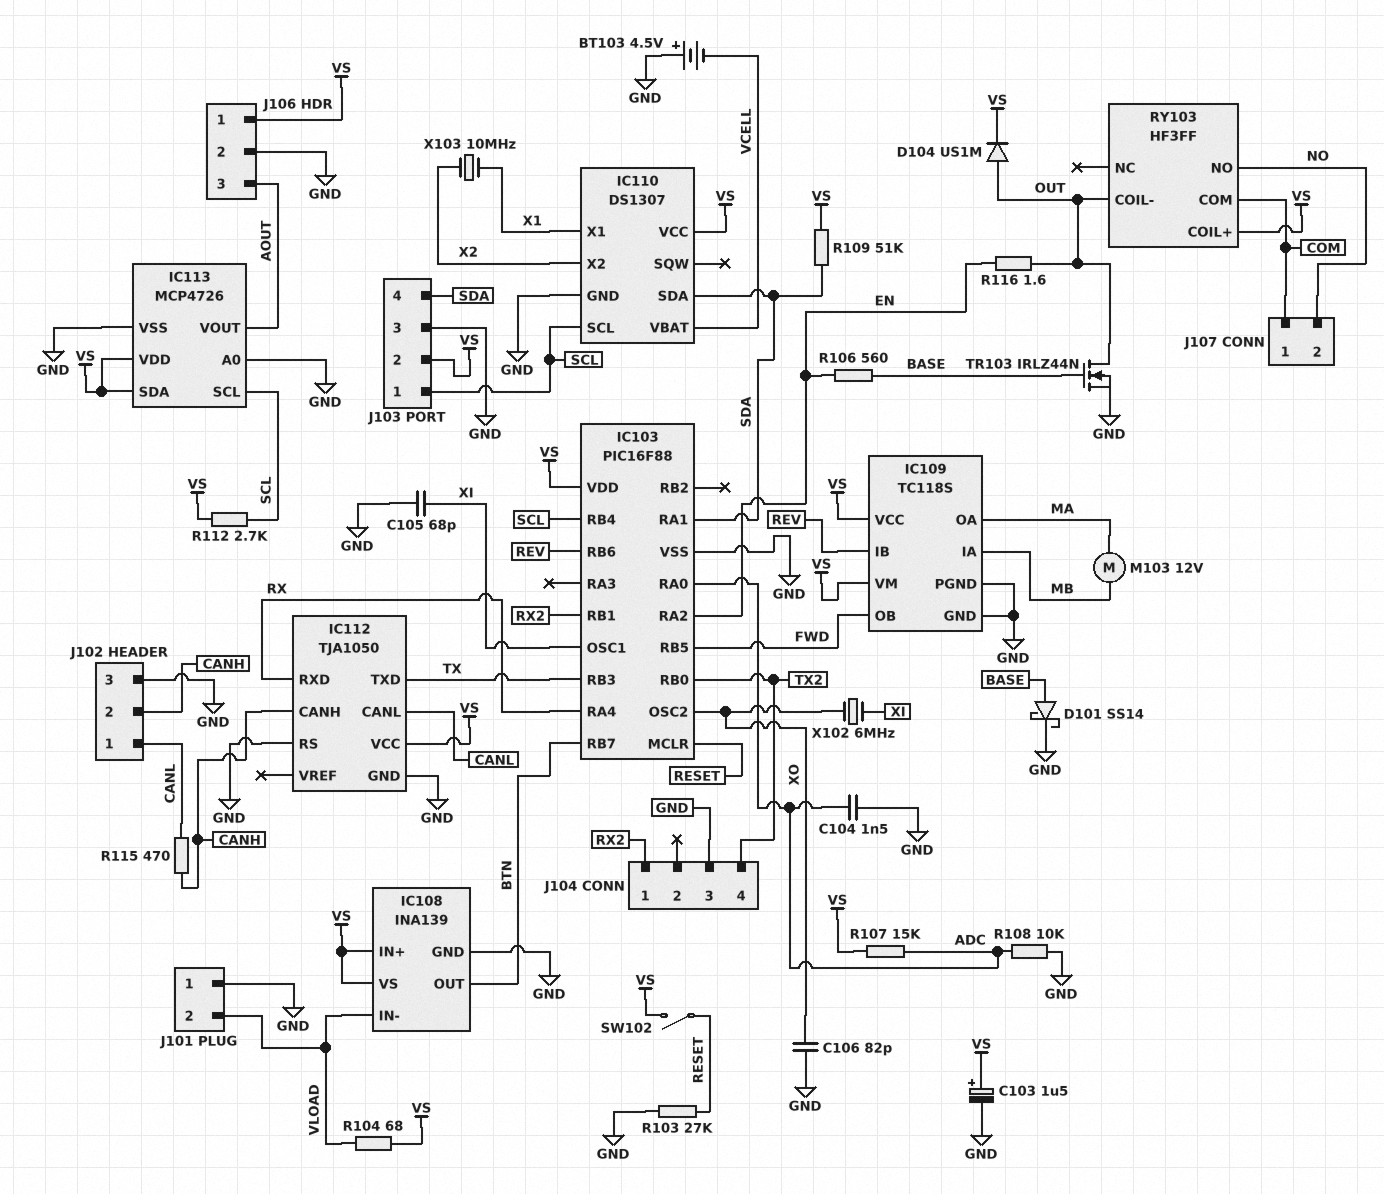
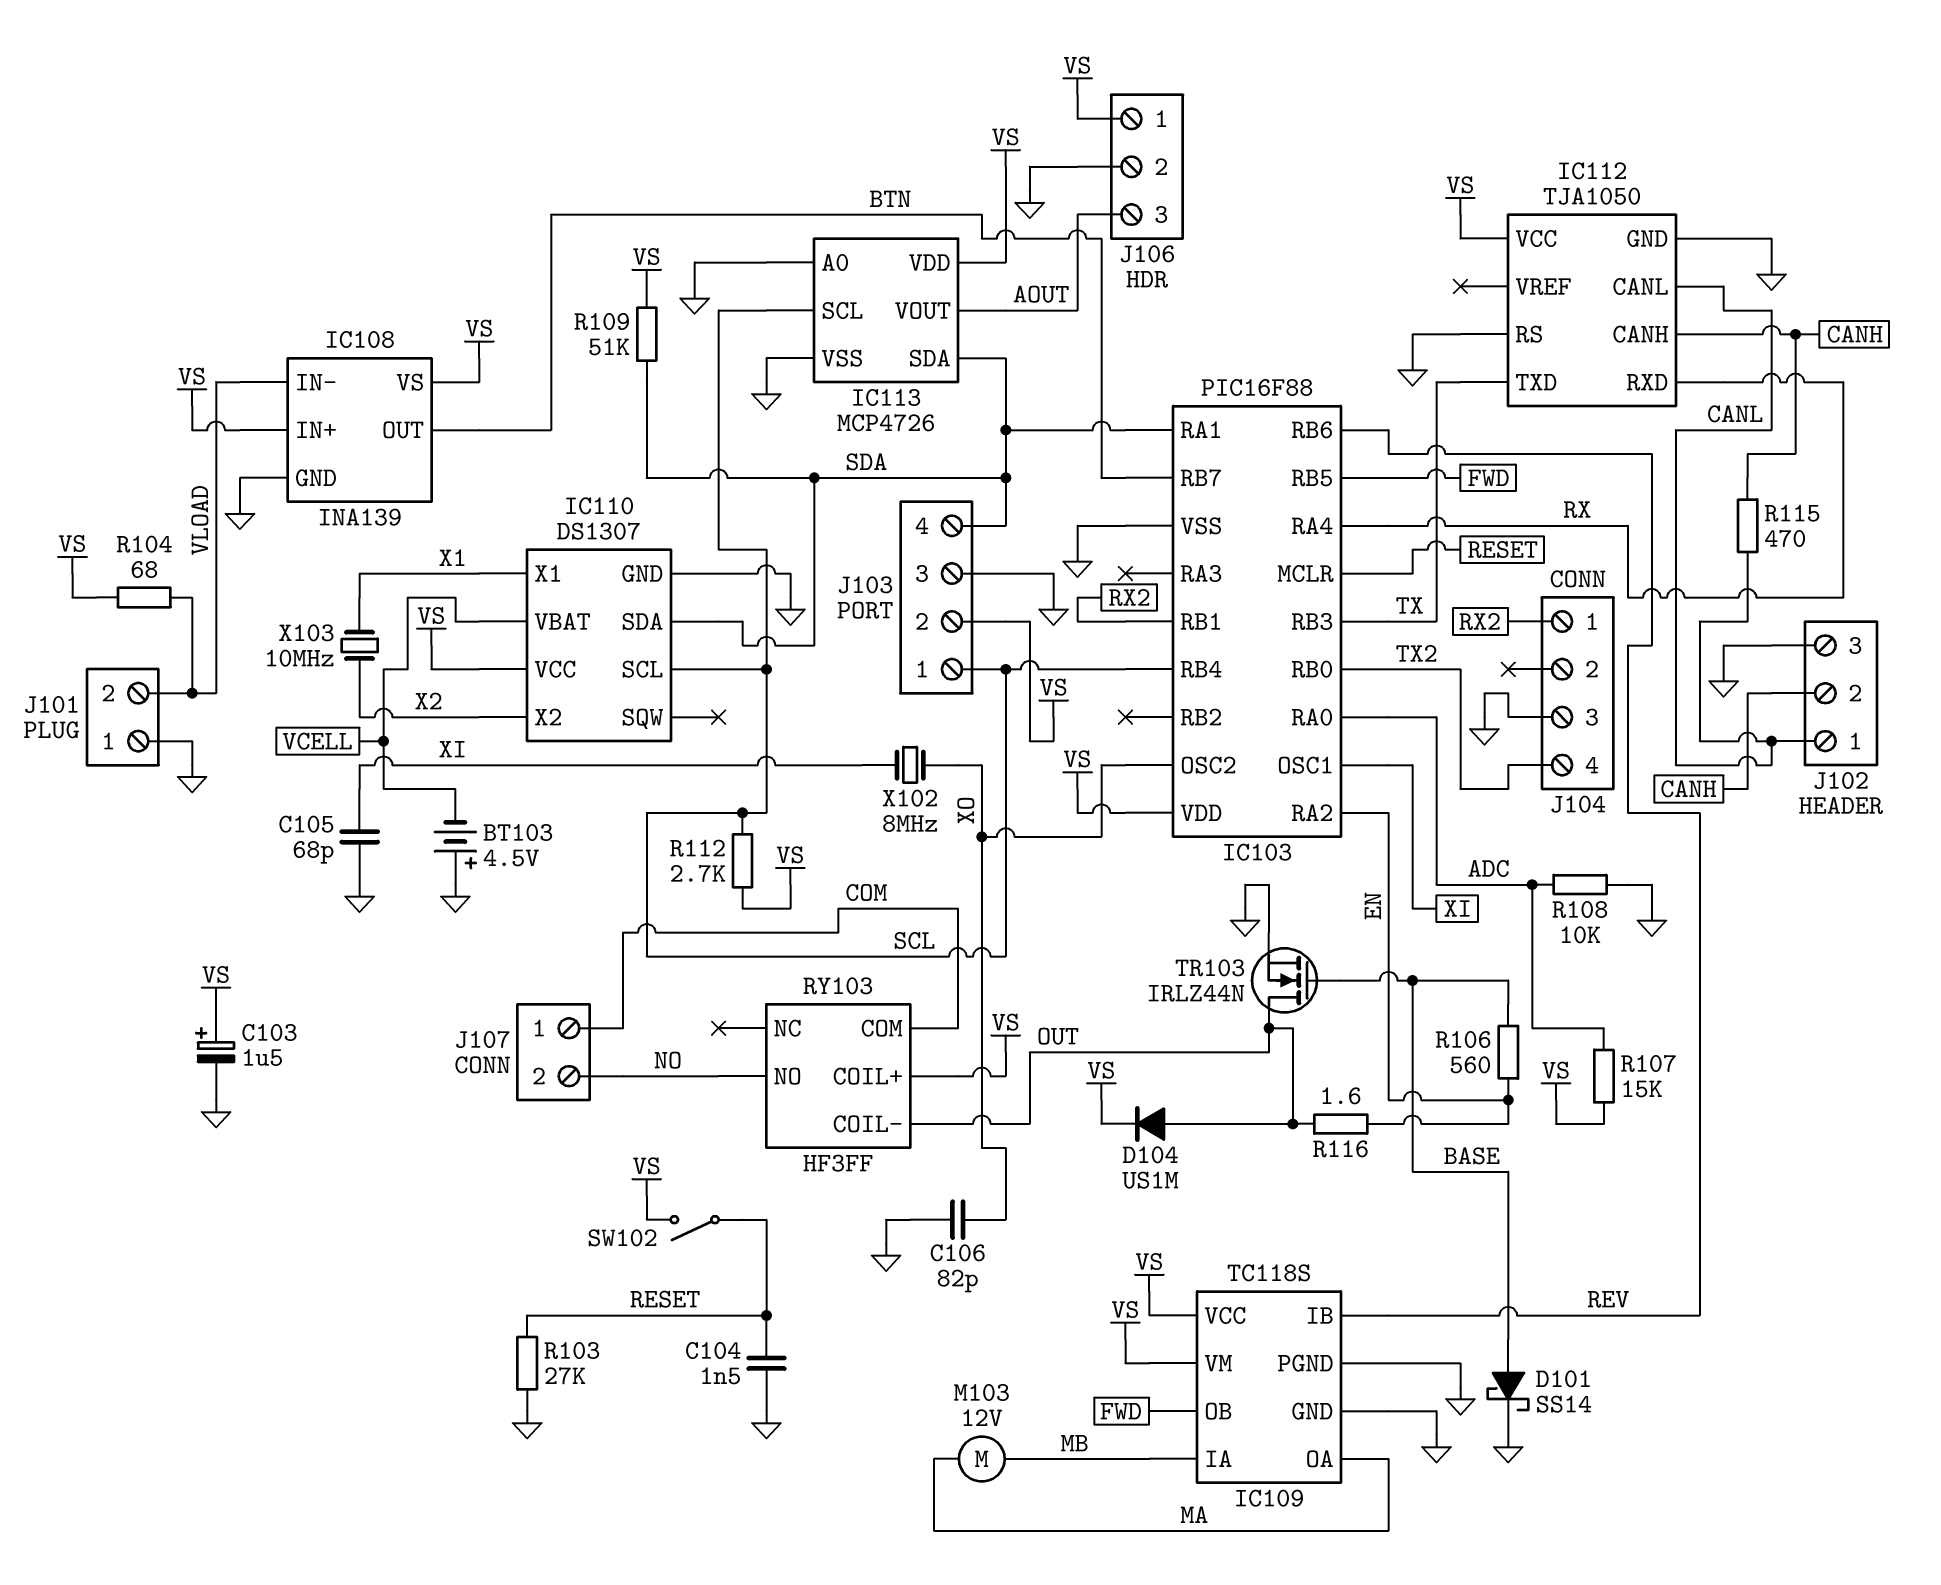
C104: 1.5nF (ADC, GND) -> 1.5nF (GND, RESET)
IC113 pin SDA: VS -> SDA
X102: 6MHz (XI, XO) -> 8MHz (XI, XO)

